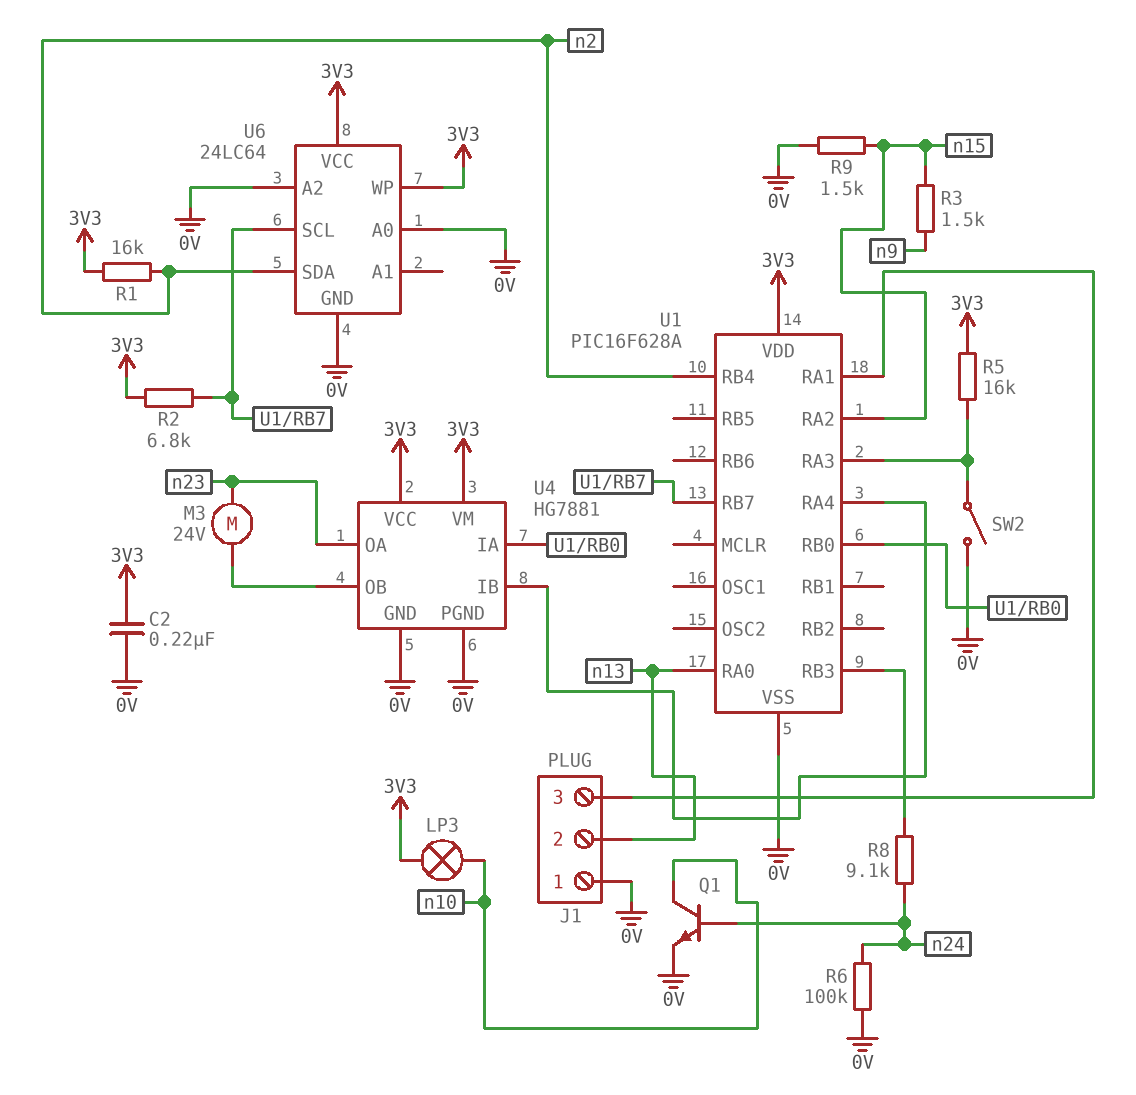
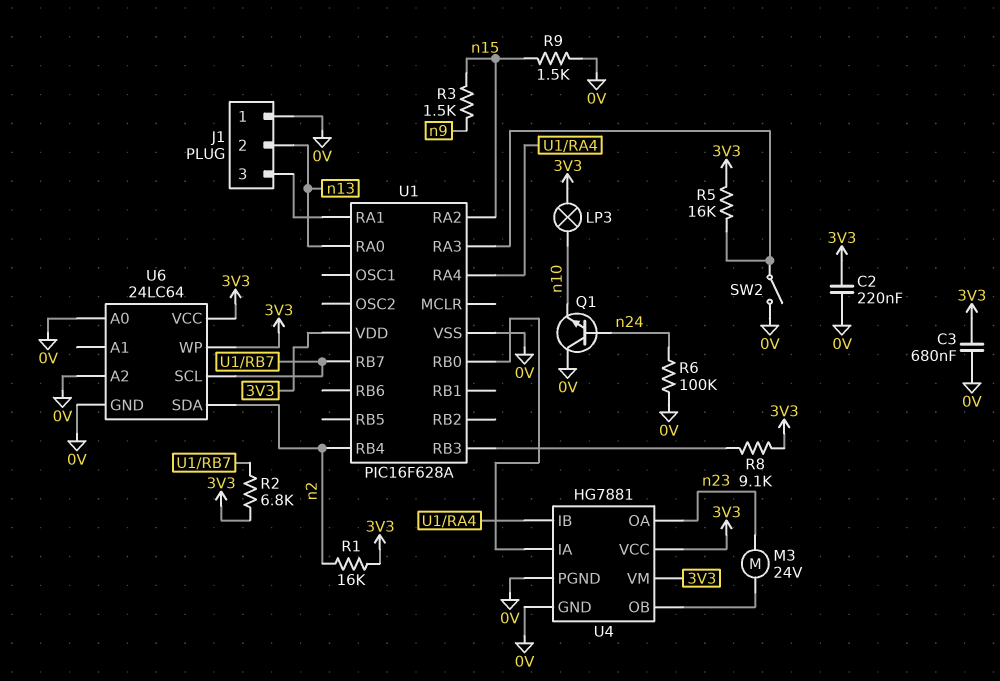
C3: none -> 680nF (0V, 3V3)
Q1: NPN (B n24, C n10, E 0V) -> NPN (B n24, C 0V, E n10)
R8: 9.1k (U1/RB3, n24) -> 9.1k (3V3, U1/RB3)

